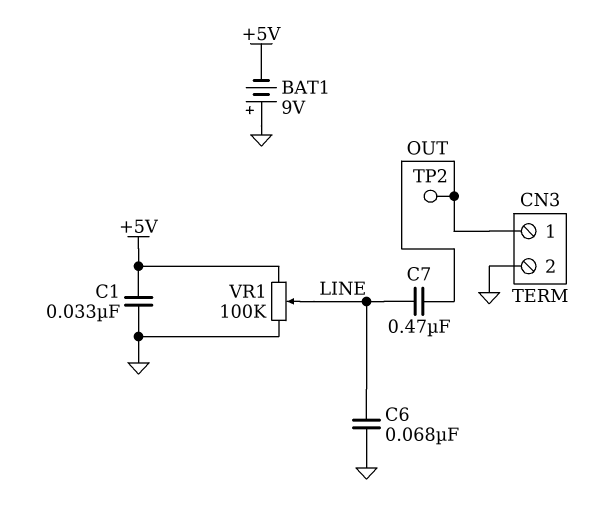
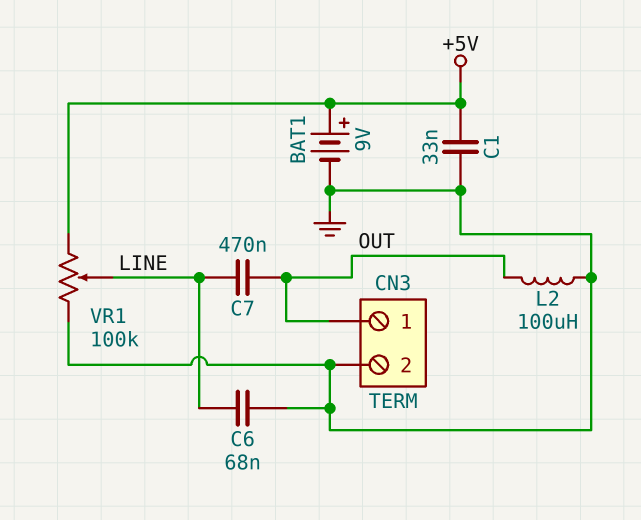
BAT1: 9V (plus GND, minus +5V) -> 9V (plus +5V, minus GND)
L2: none -> 100uH (GND, OUT)
TP2: test point (OUT) -> none

